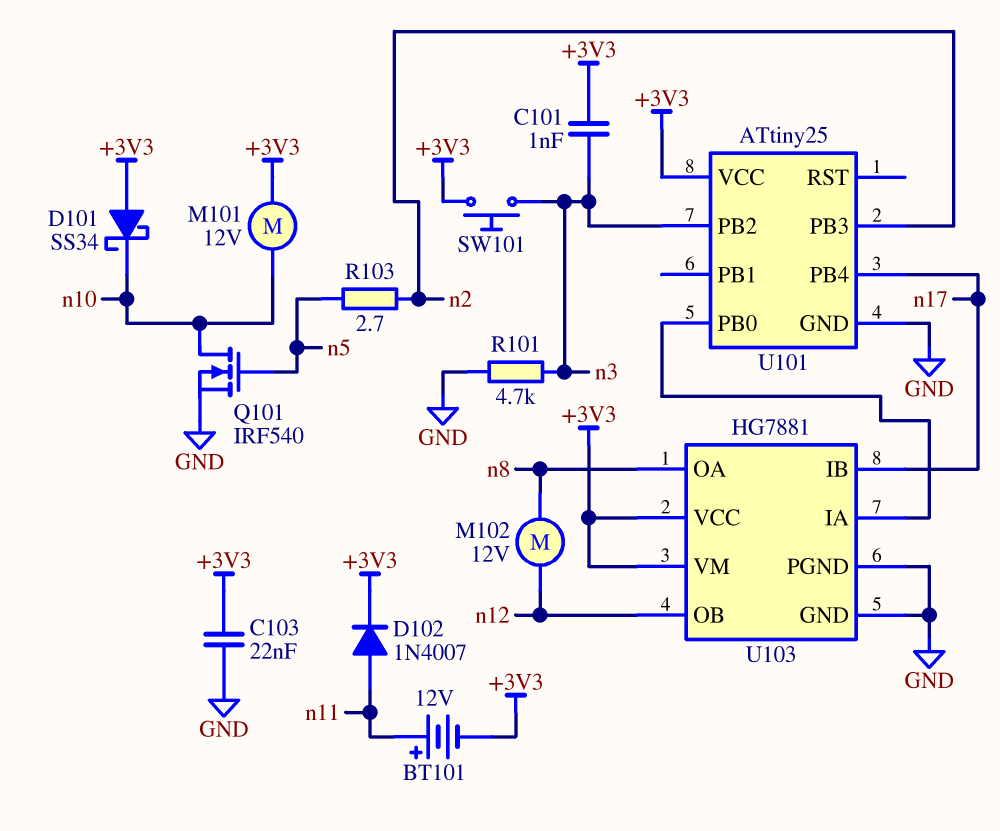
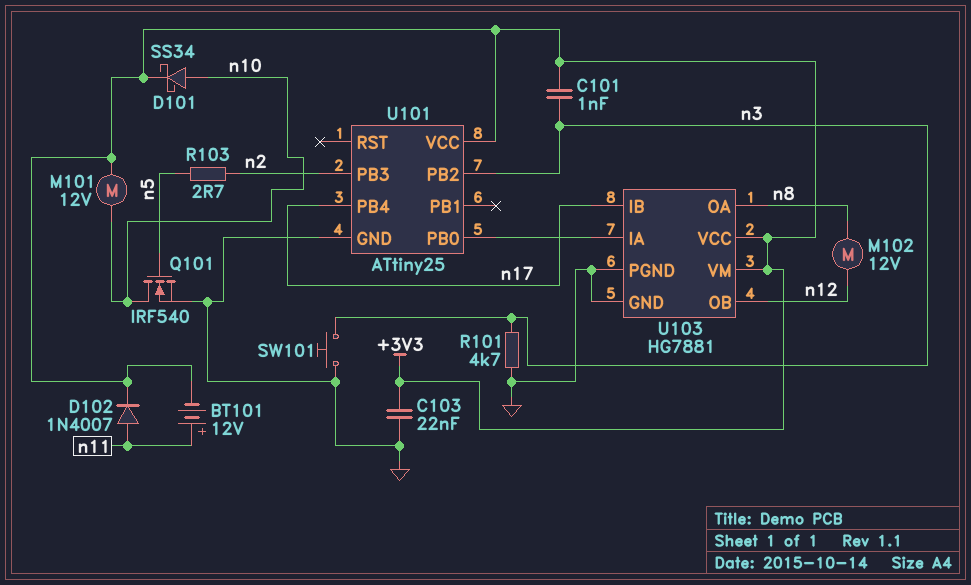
D101: schottky SS34 (A +3V3, K n10) -> schottky SS34 (A n10, K +3V3)
SW101: button (+3V3, n3) -> button (GND, n3)

